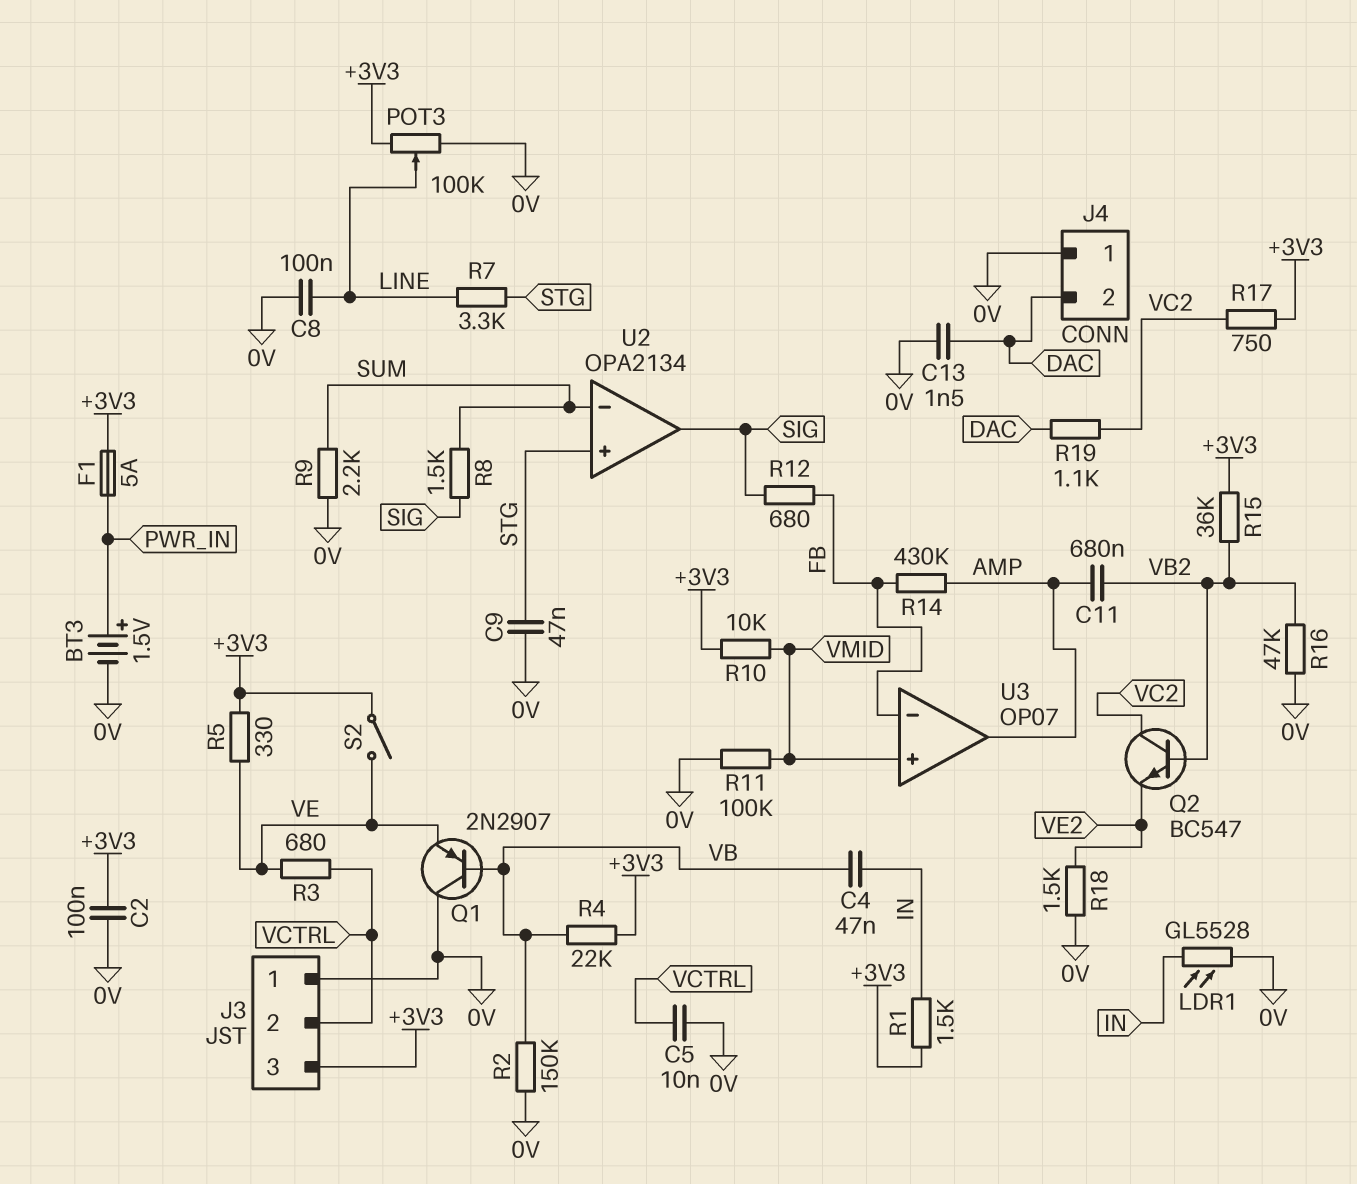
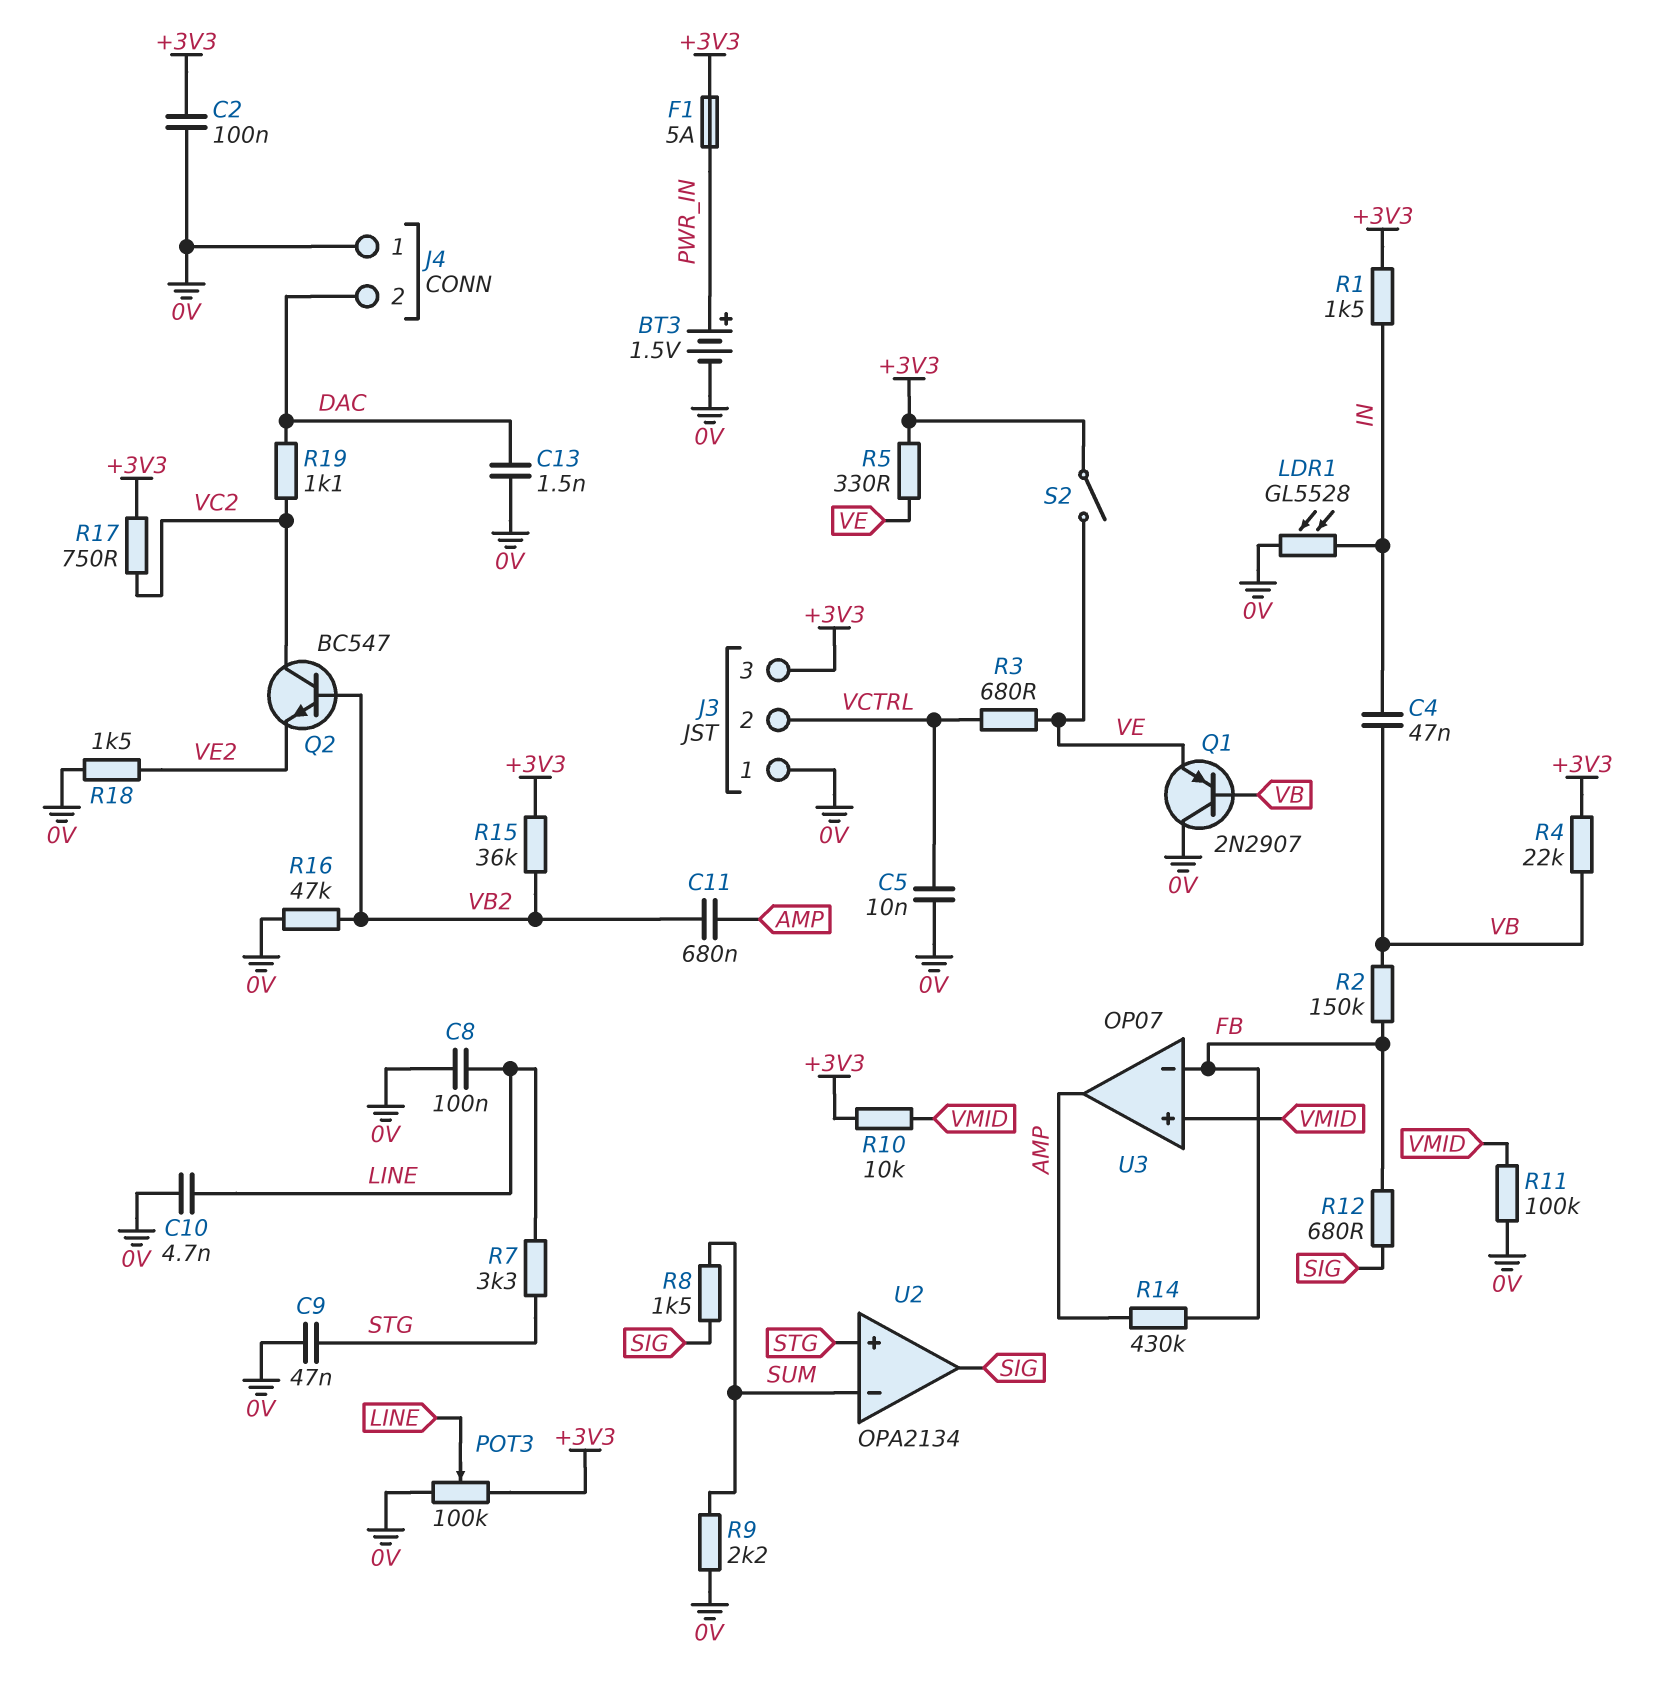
C10: none -> 4.7nF (0V, LINE)
R2: 150k (0V, VB) -> 150k (FB, VB)

